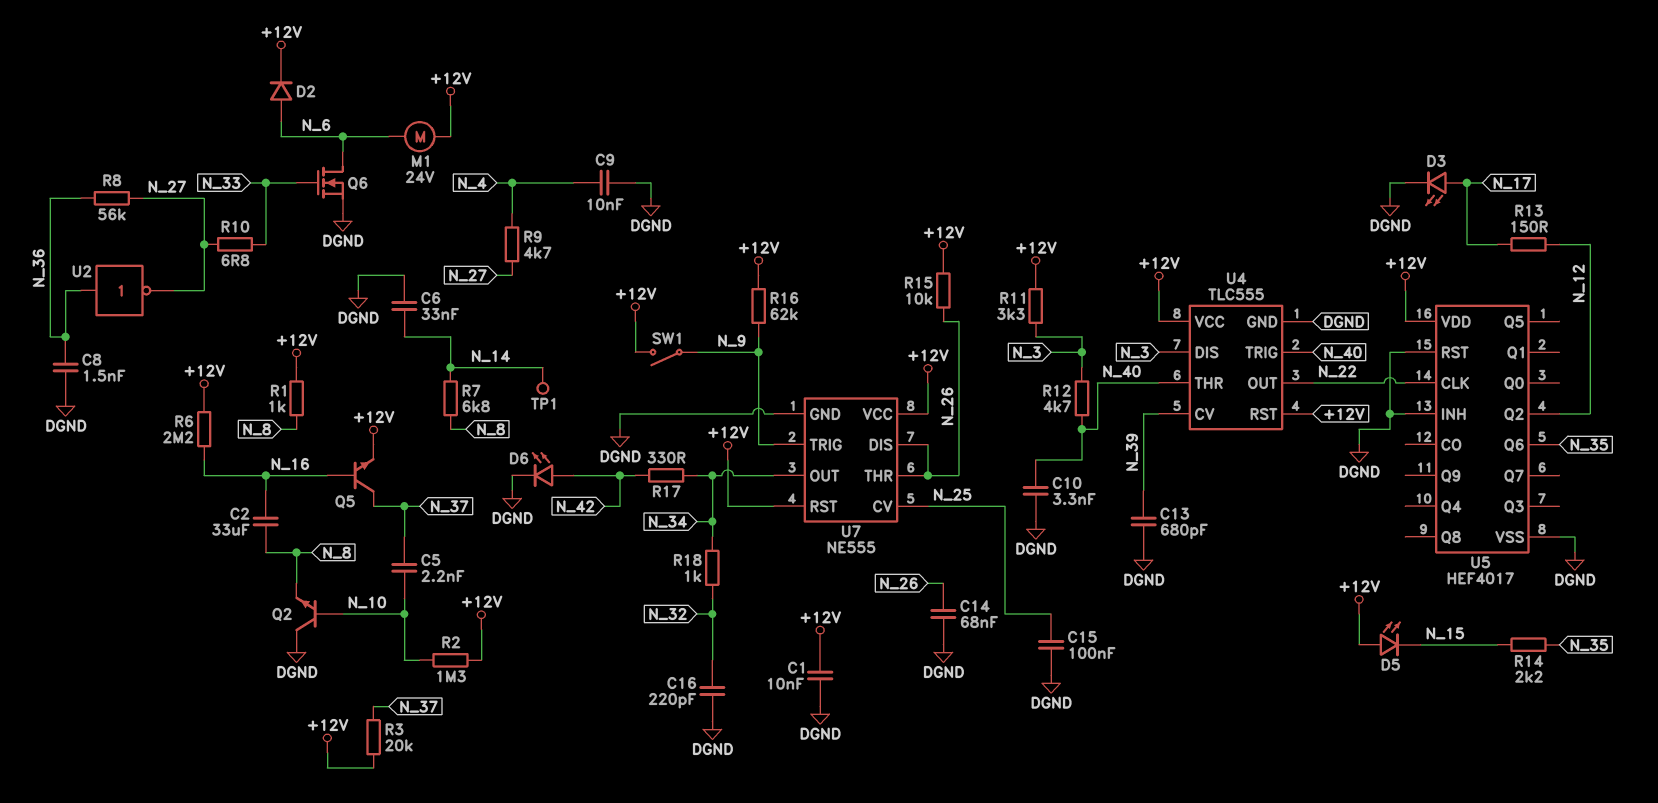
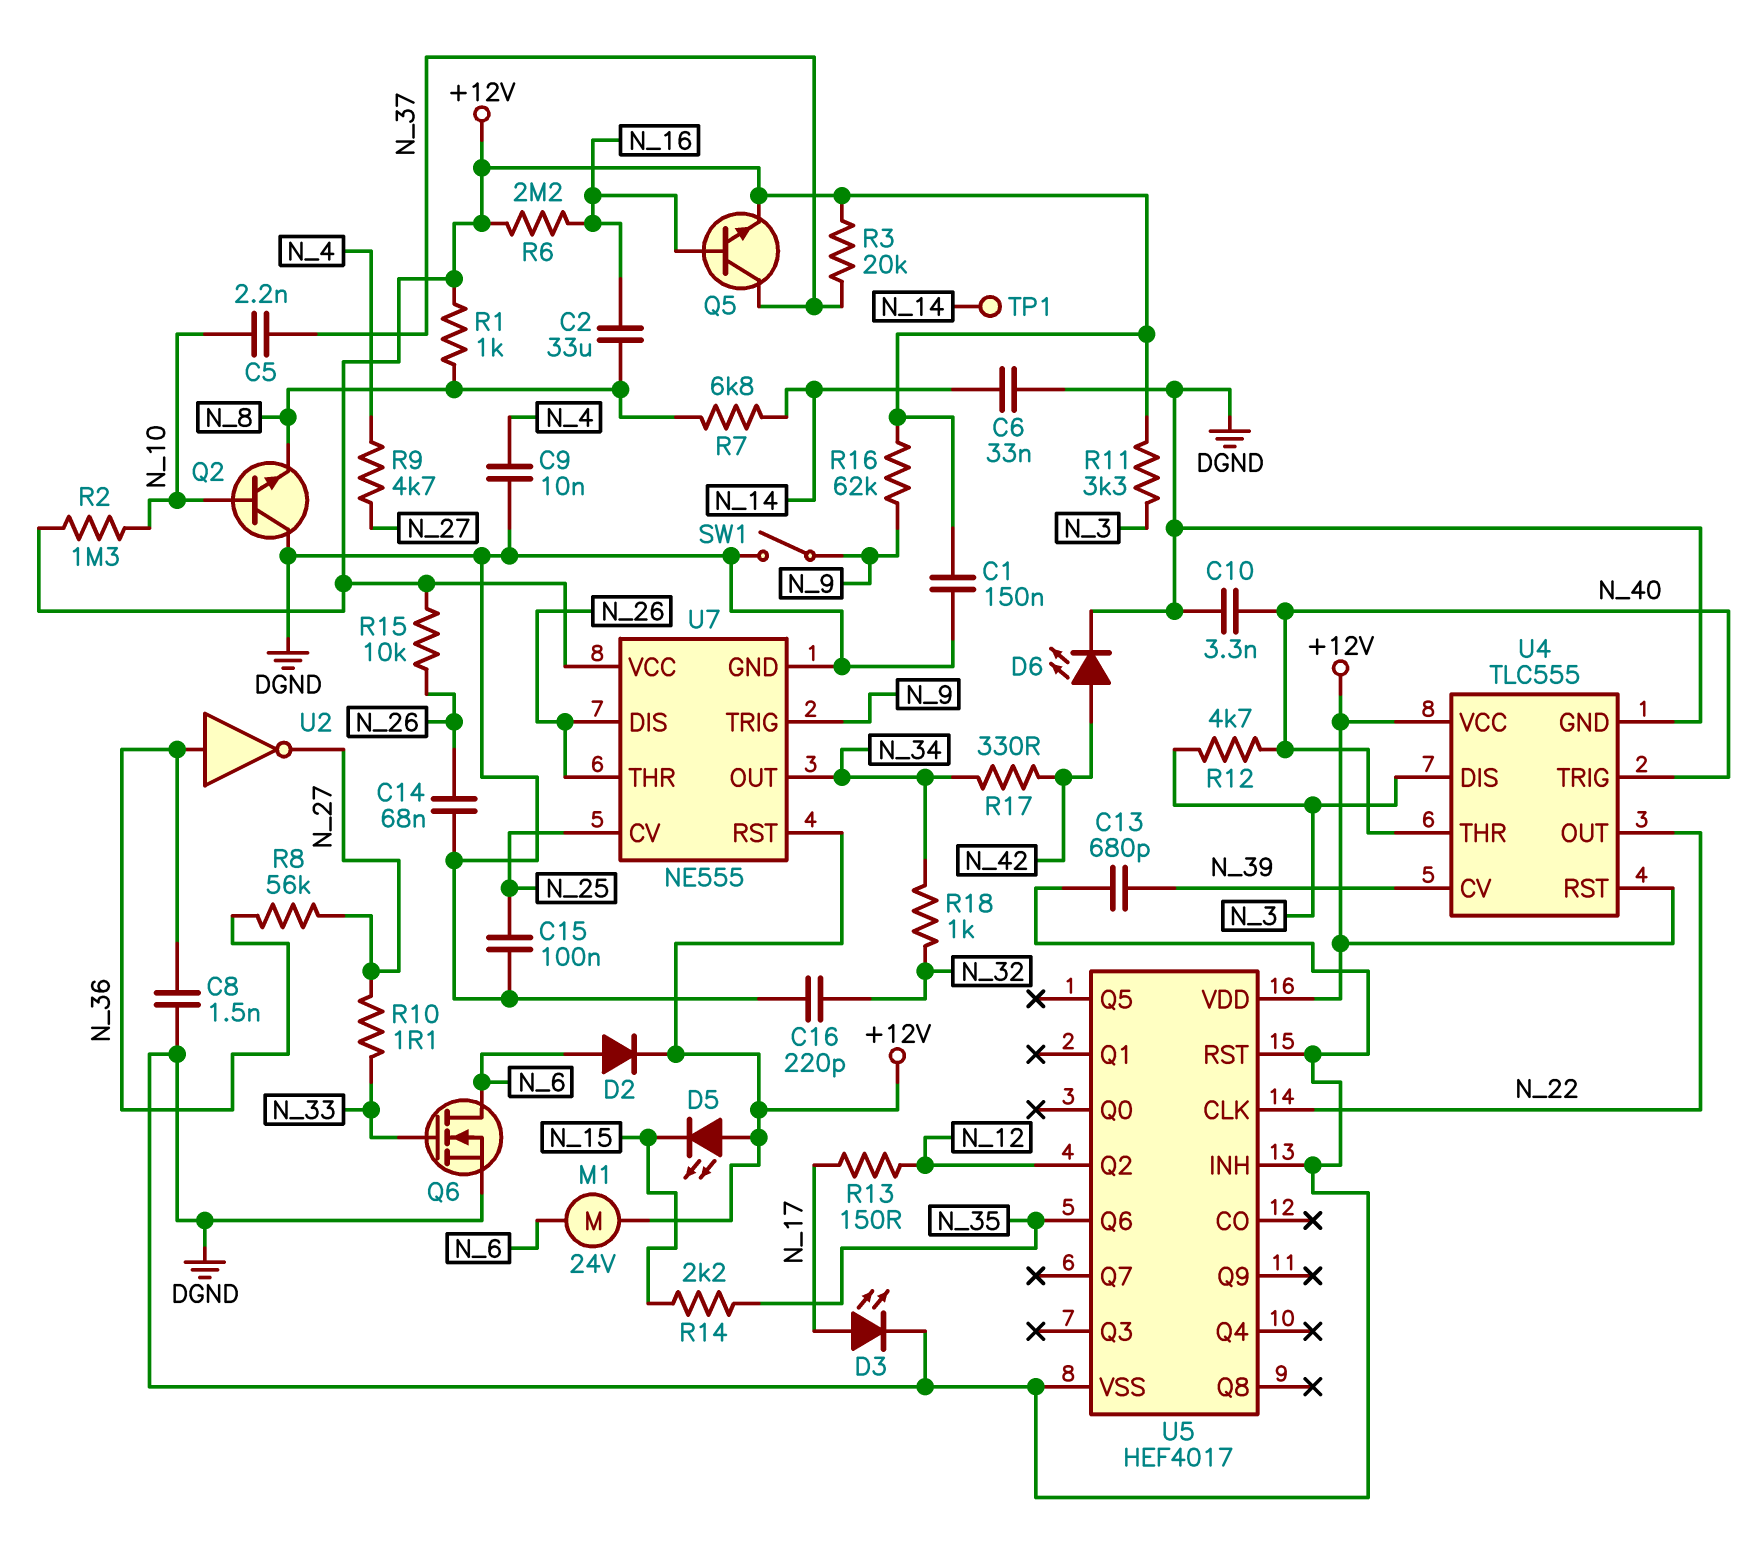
C1: 10nF (+12V, DGND) -> 150nF (+12V, DGND)
R10: 6.8 (N_27, N_33) -> 1.1 (N_27, N_33)
SW1: switch (+12V, N_9) -> switch (DGND, N_9)

